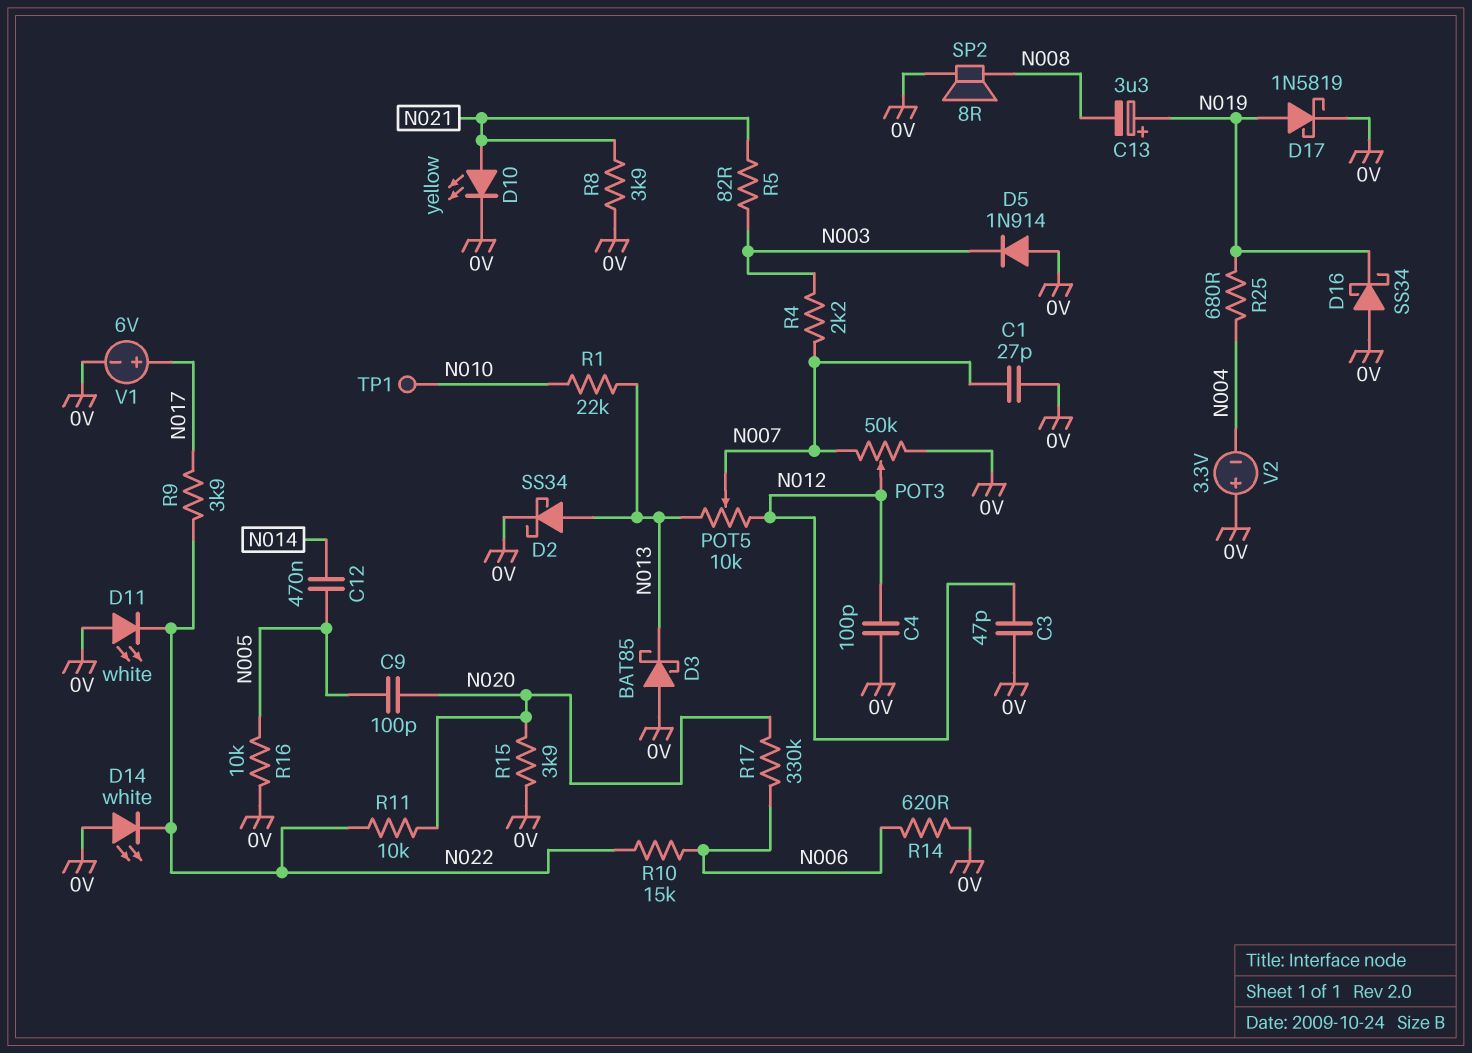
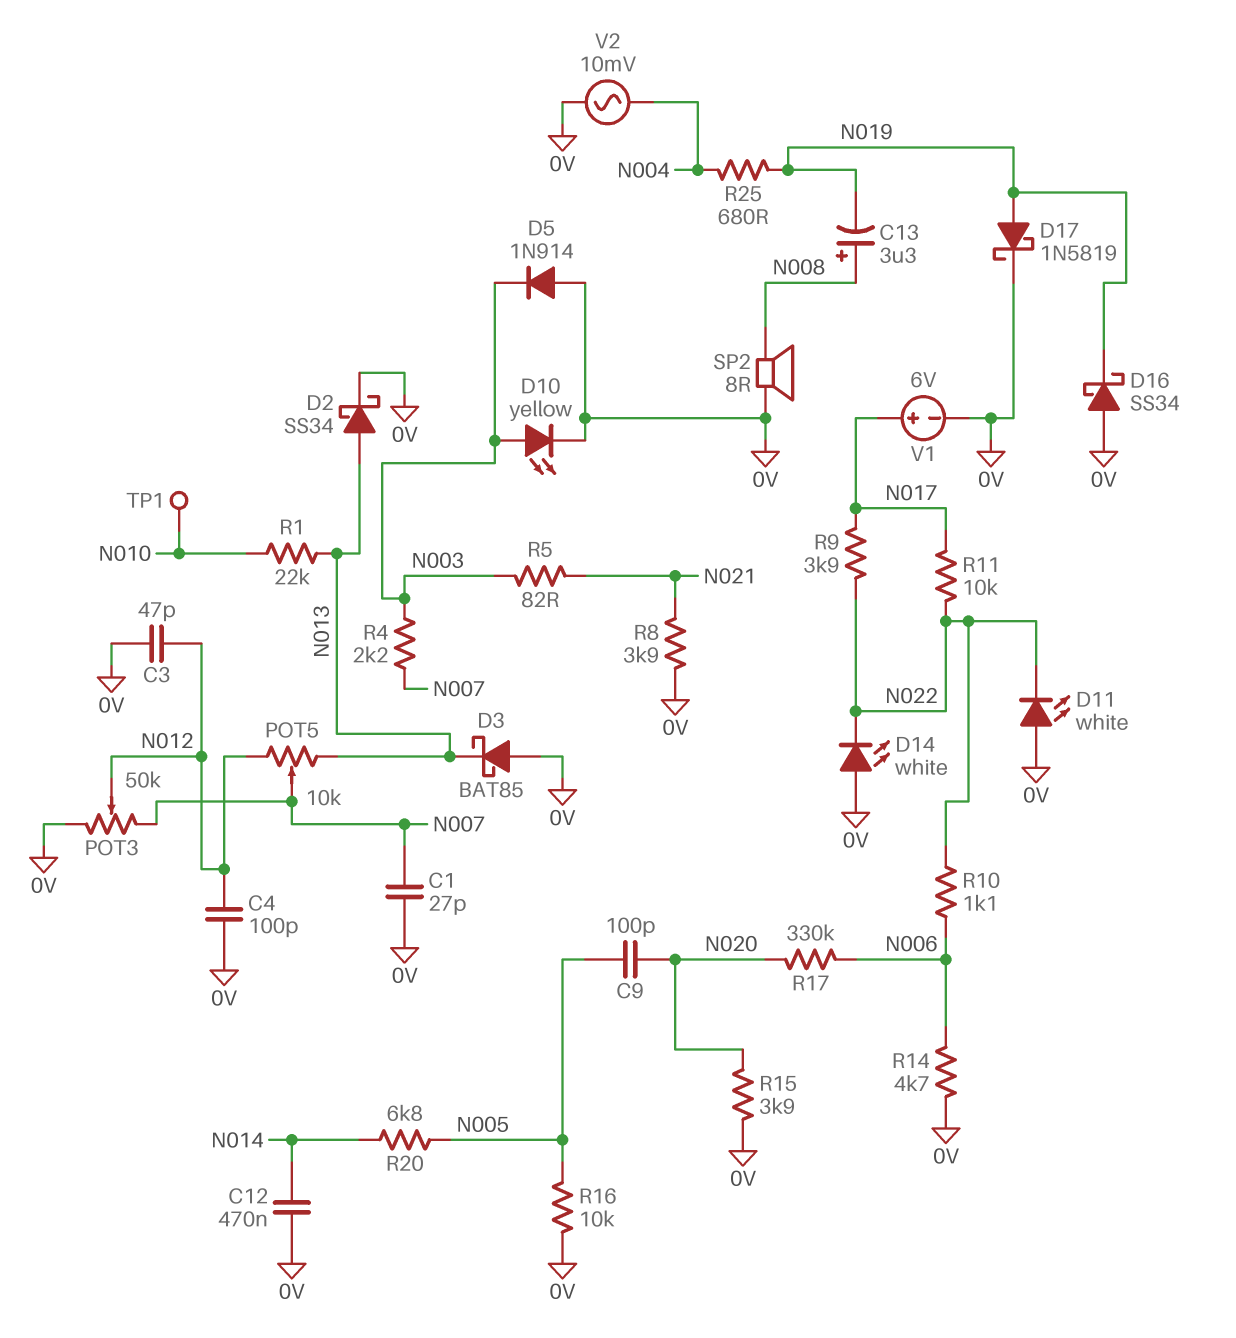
C12: 470nF (N005, N014) -> 470nF (0V, N014)
C13: 3.3uF (plus N019, minus N008) -> 3.3uF (plus N008, minus N019)
D10: LED yellow (A N021, K 0V) -> LED yellow (A N003, K 0V)
R10: 15k (N006, N022) -> 1.1k (N006, N022)
R11: 10k (N020, N022) -> 10k (N017, N022)
R14: 620 (0V, N006) -> 4.7k (0V, N006)
R20: none -> 6.8k (N005, N014)
V2: 3.3V (plus 0V, minus N004) -> AC 10mV (0V, N004)

